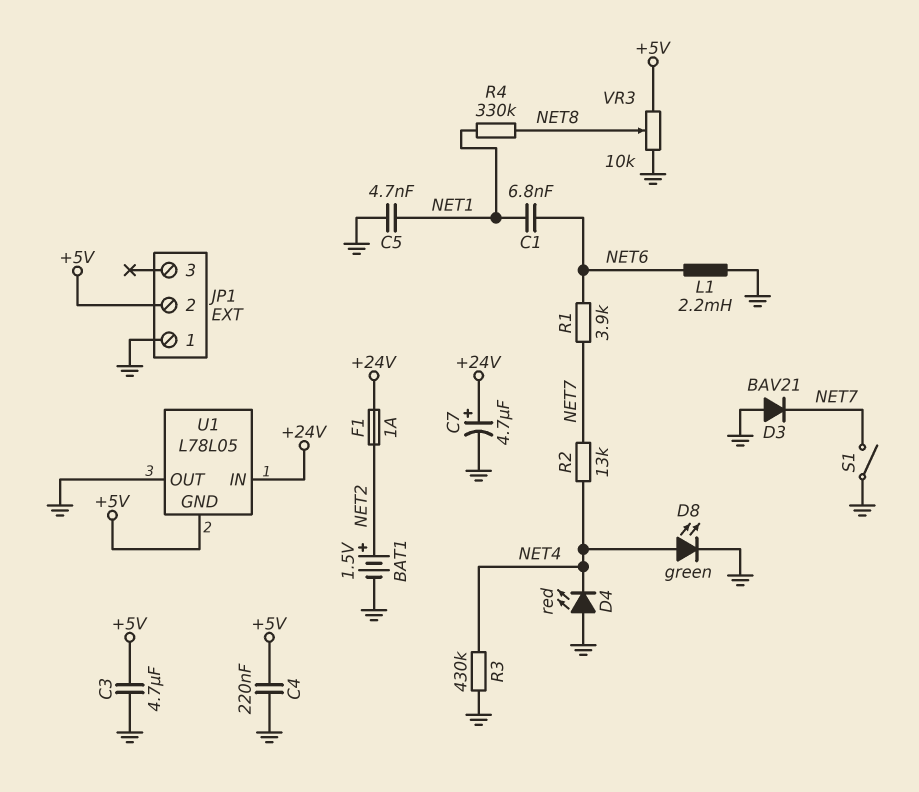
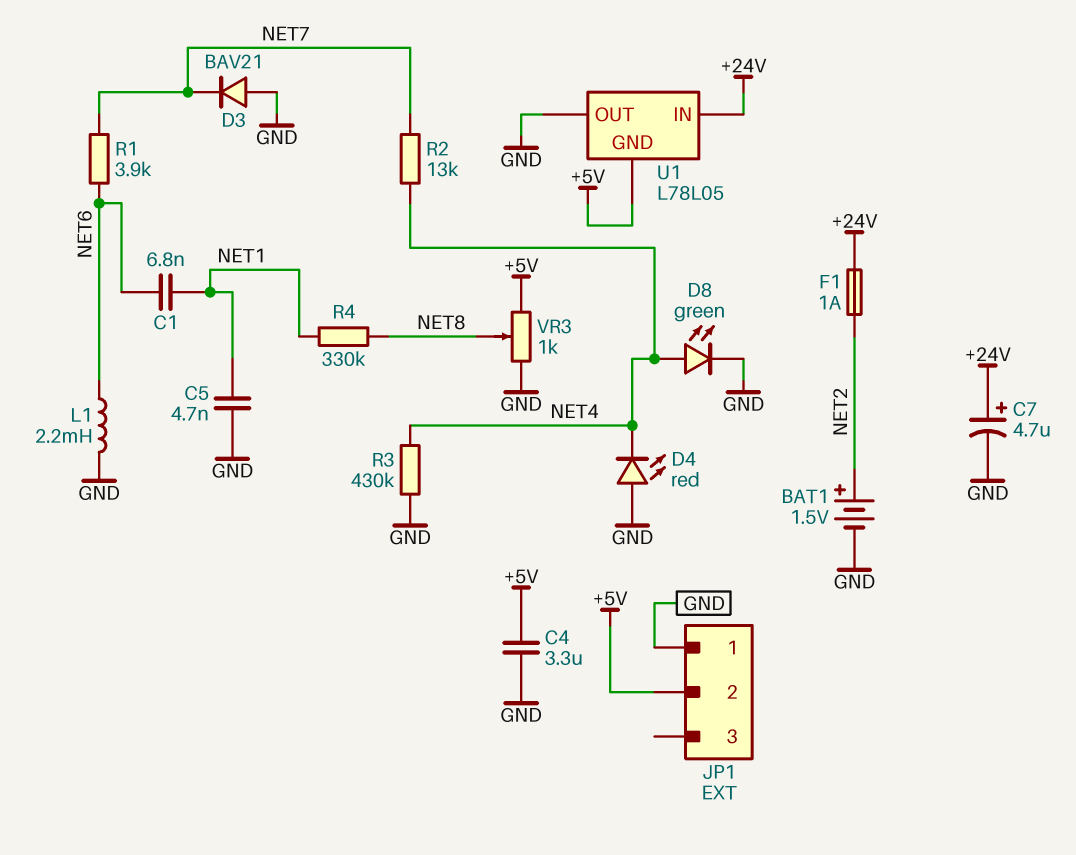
C3: 4.7uF (+5V, GND) -> none
C4: 220nF (+5V, GND) -> 3.3uF (+5V, GND)
S1: switch (GND, NET7) -> none
VR3: 10k (+5V, GND, wiper NET8) -> 1k (+5V, GND, wiper NET8)

